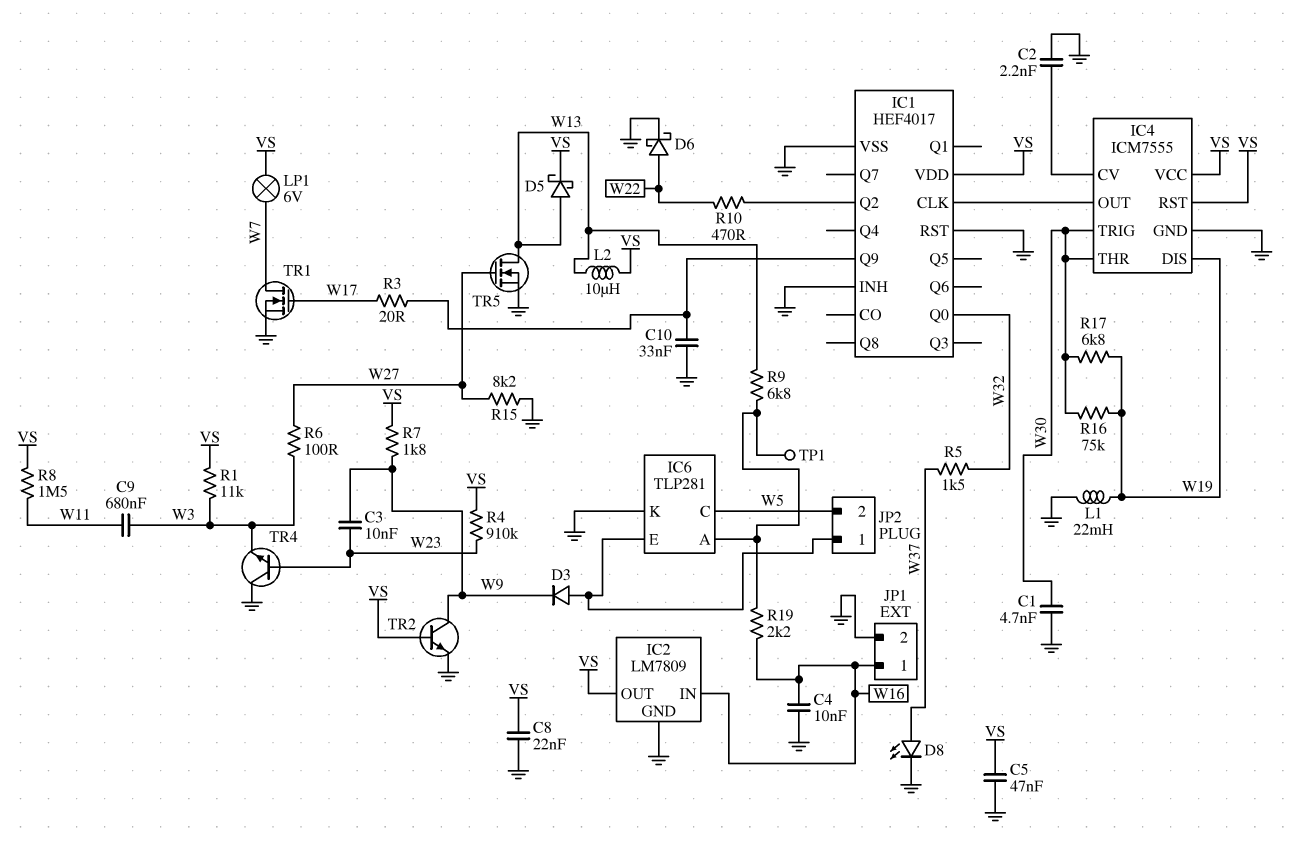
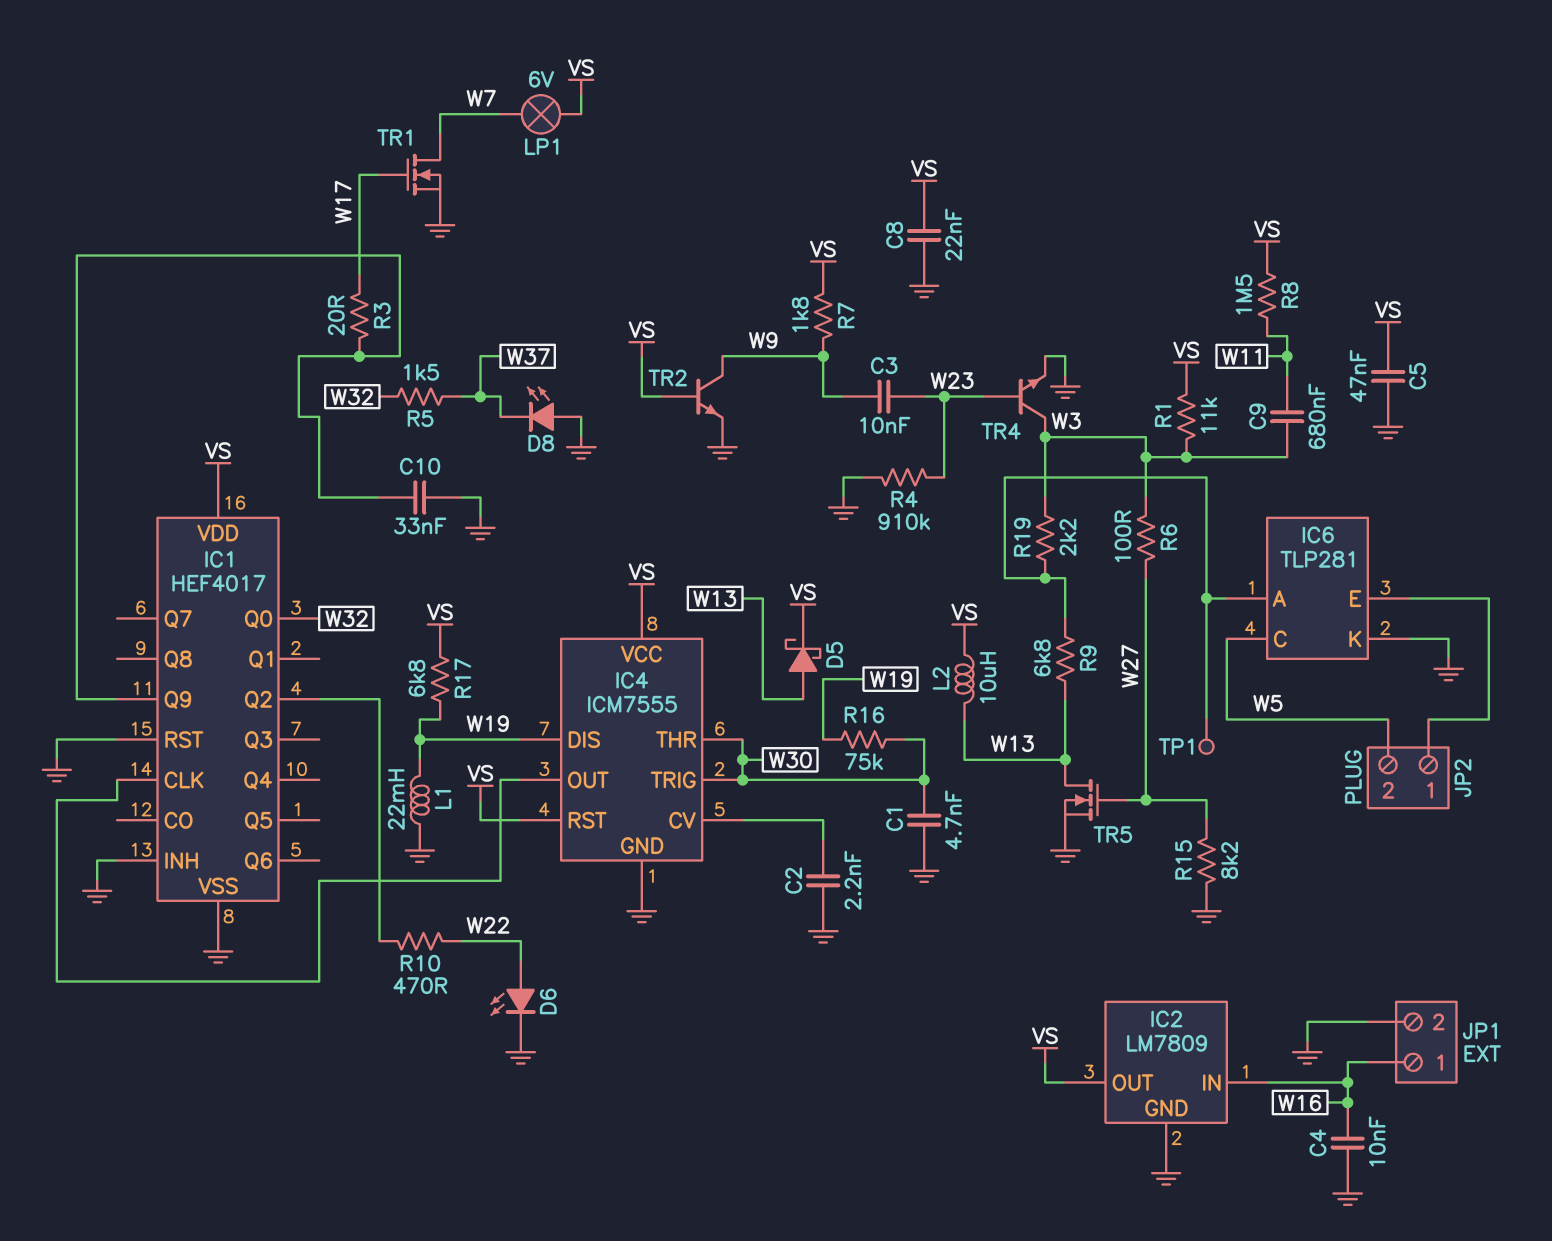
D3: diode (A IC6/E, K W9) -> none
D6: schottky (A W22, K GND) -> LED (A W22, K GND)
D8: LED (A W37, K GND) -> LED (A GND, K W37)
R4: 910k (VS, W23) -> 910k (GND, W23)
R17: 6.8k (W19, W30) -> 6.8k (VS, W19)
R19: 2.2k (IC6/A, W16) -> 2.2k (IC6/A, W3)
TR4: NPN (B W23, C GND, E W3) -> NPN (B W23, C W3, E GND)

